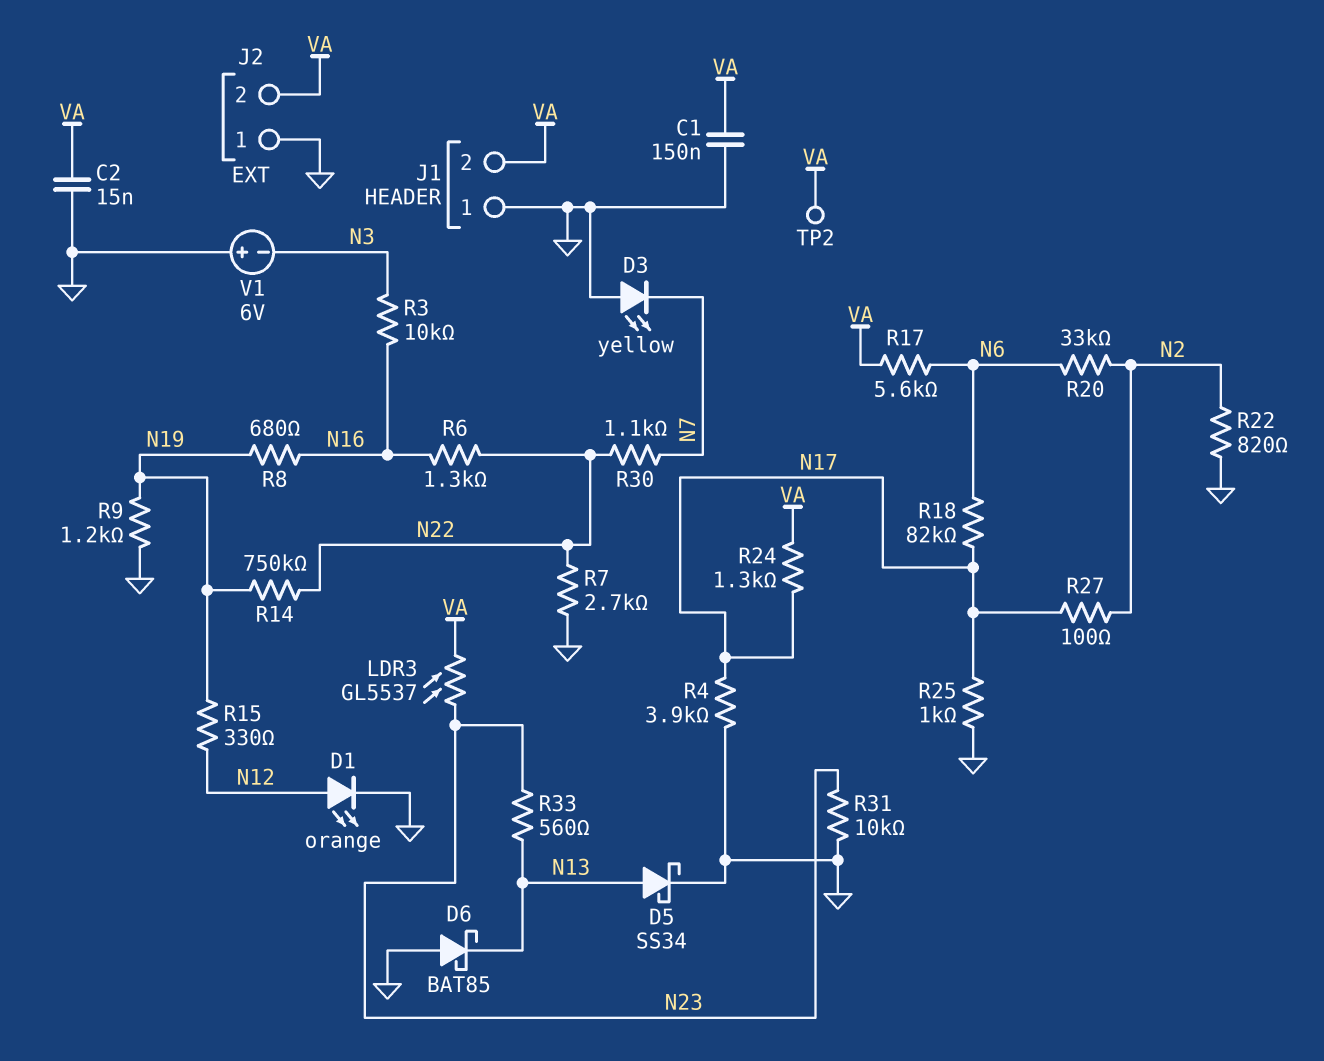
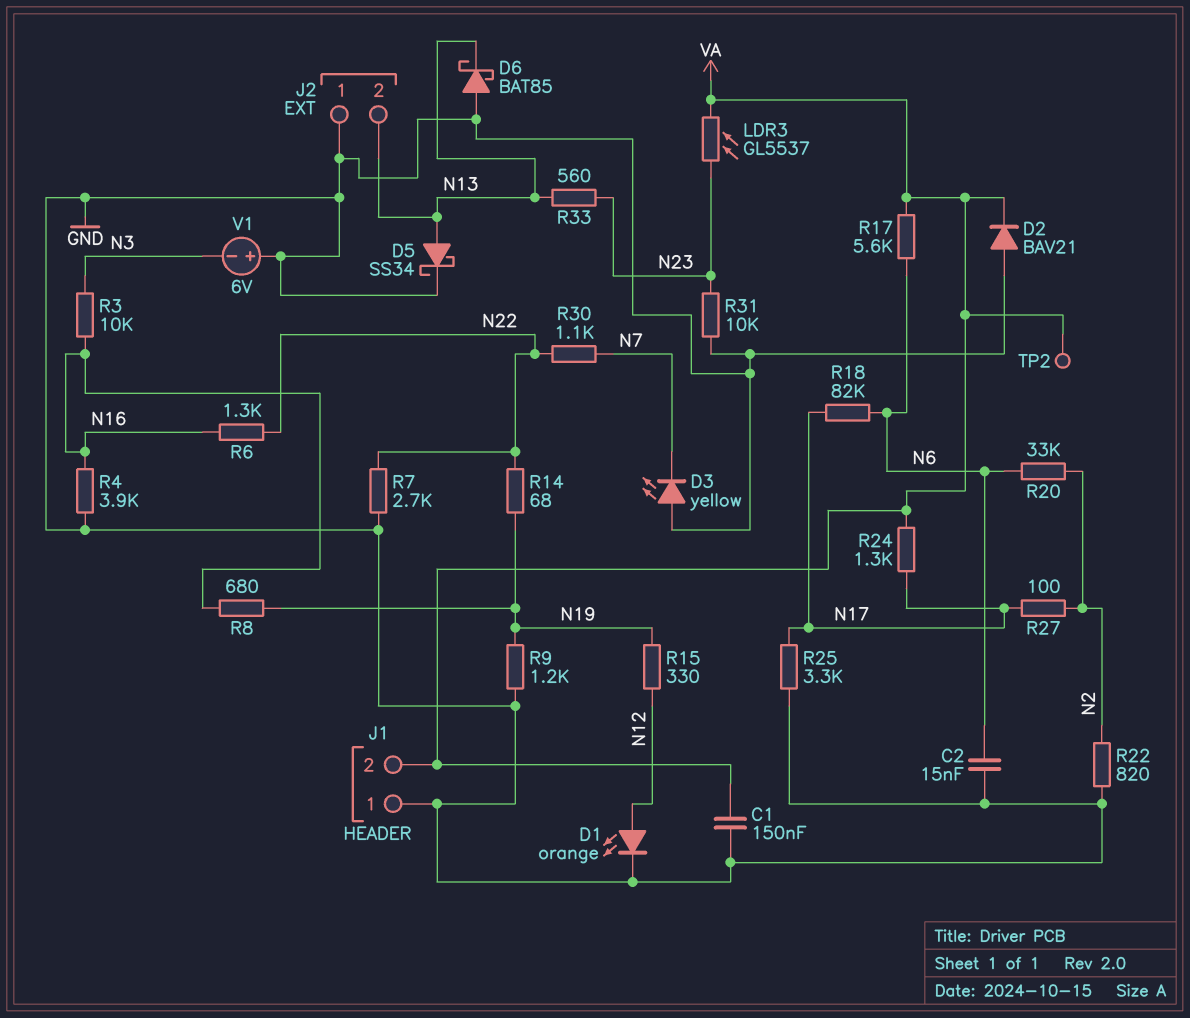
C2: 15nF (GND, VA) -> 15nF (GND, N6)
D2: none -> diode BAV21 (A GND, K VA)
J2 pin 2: VA -> N13
R4: 3.9k (GND, N17) -> 3.9k (GND, N16)
R14: 750k (N19, N22) -> 68 (N19, N22)
R25: 1k (GND, N17) -> 3.3k (GND, N17)

